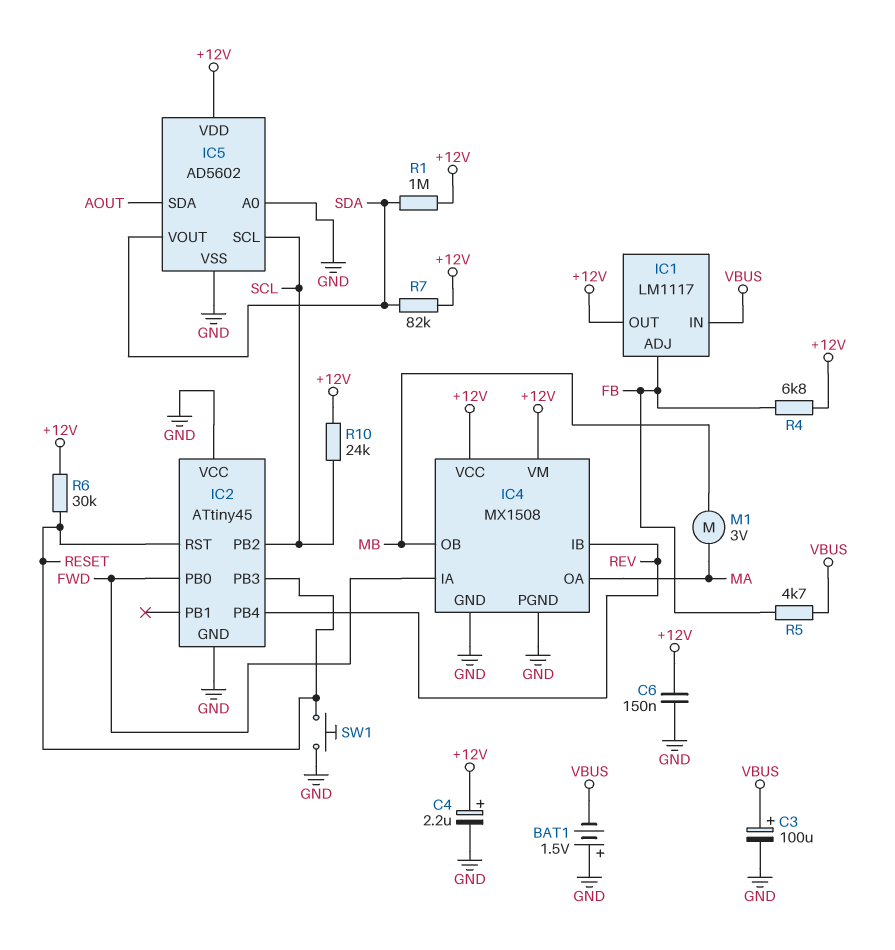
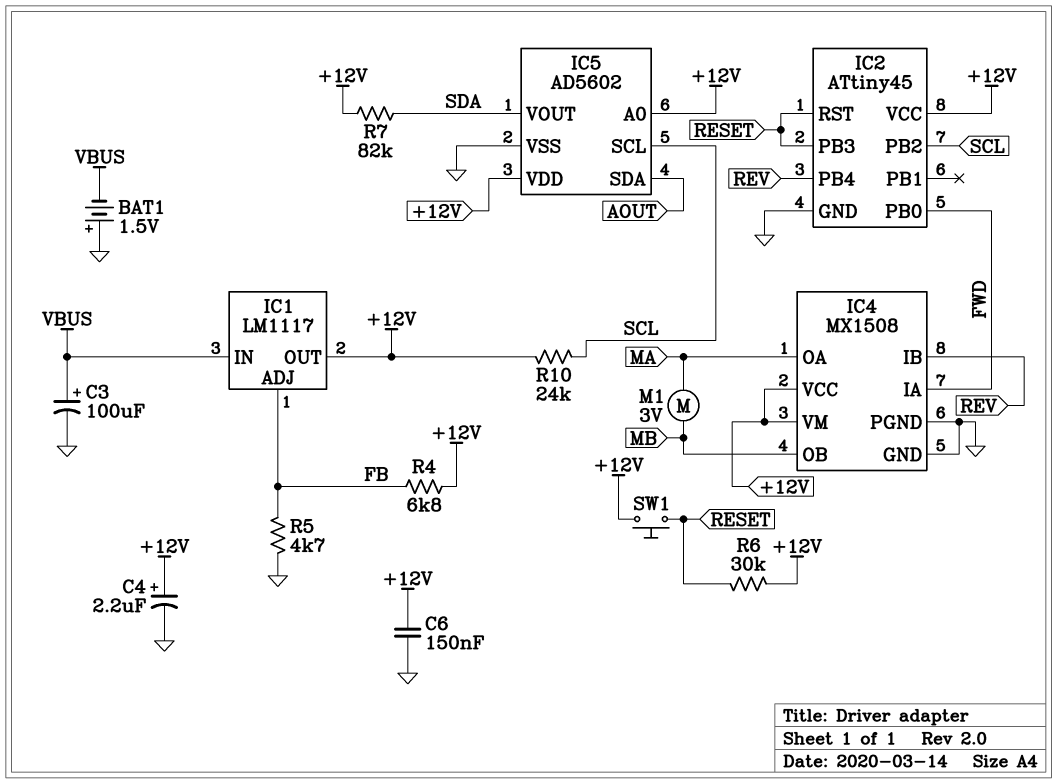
IC2 pin VCC: GND -> +12V
IC5 pin A0: GND -> +12V
R1: 1M (+12V, SDA) -> none
R5: 4.7k (FB, VBUS) -> 4.7k (FB, GND)
SW1: button (GND, RESET) -> button (+12V, RESET)

